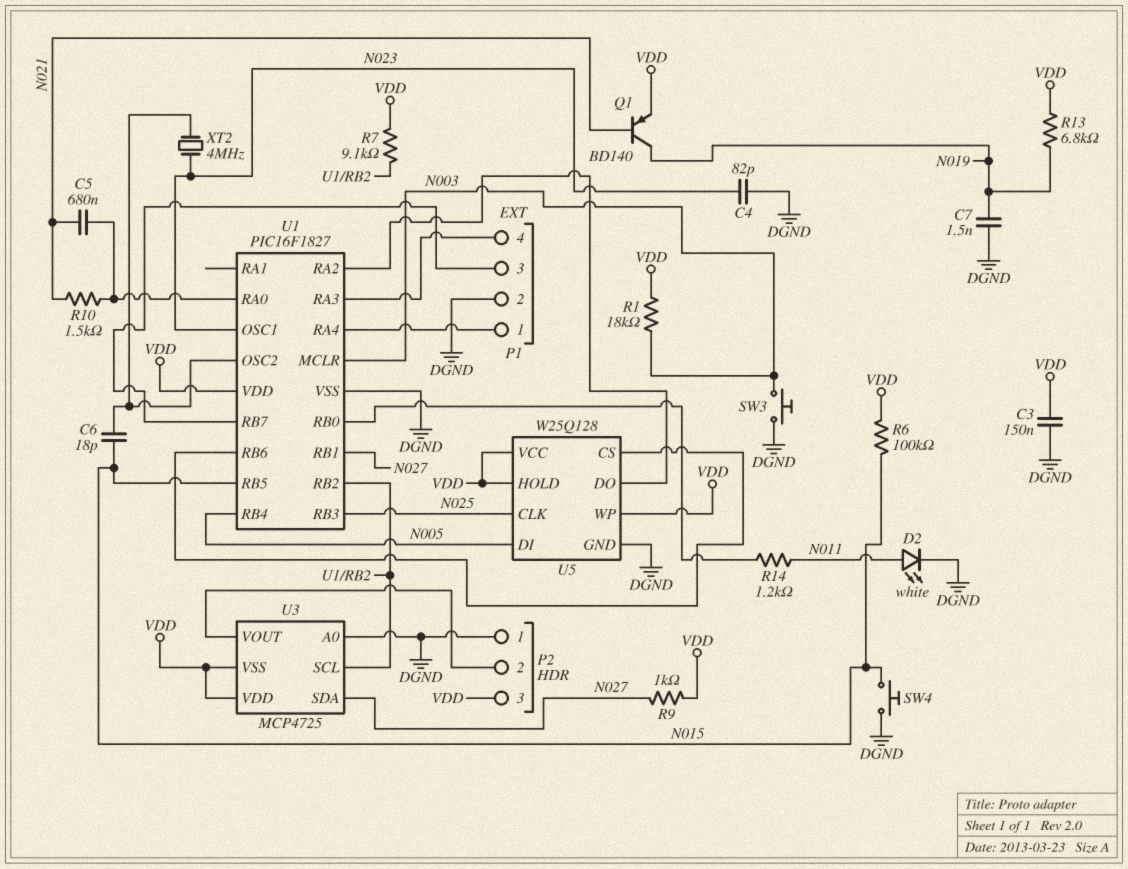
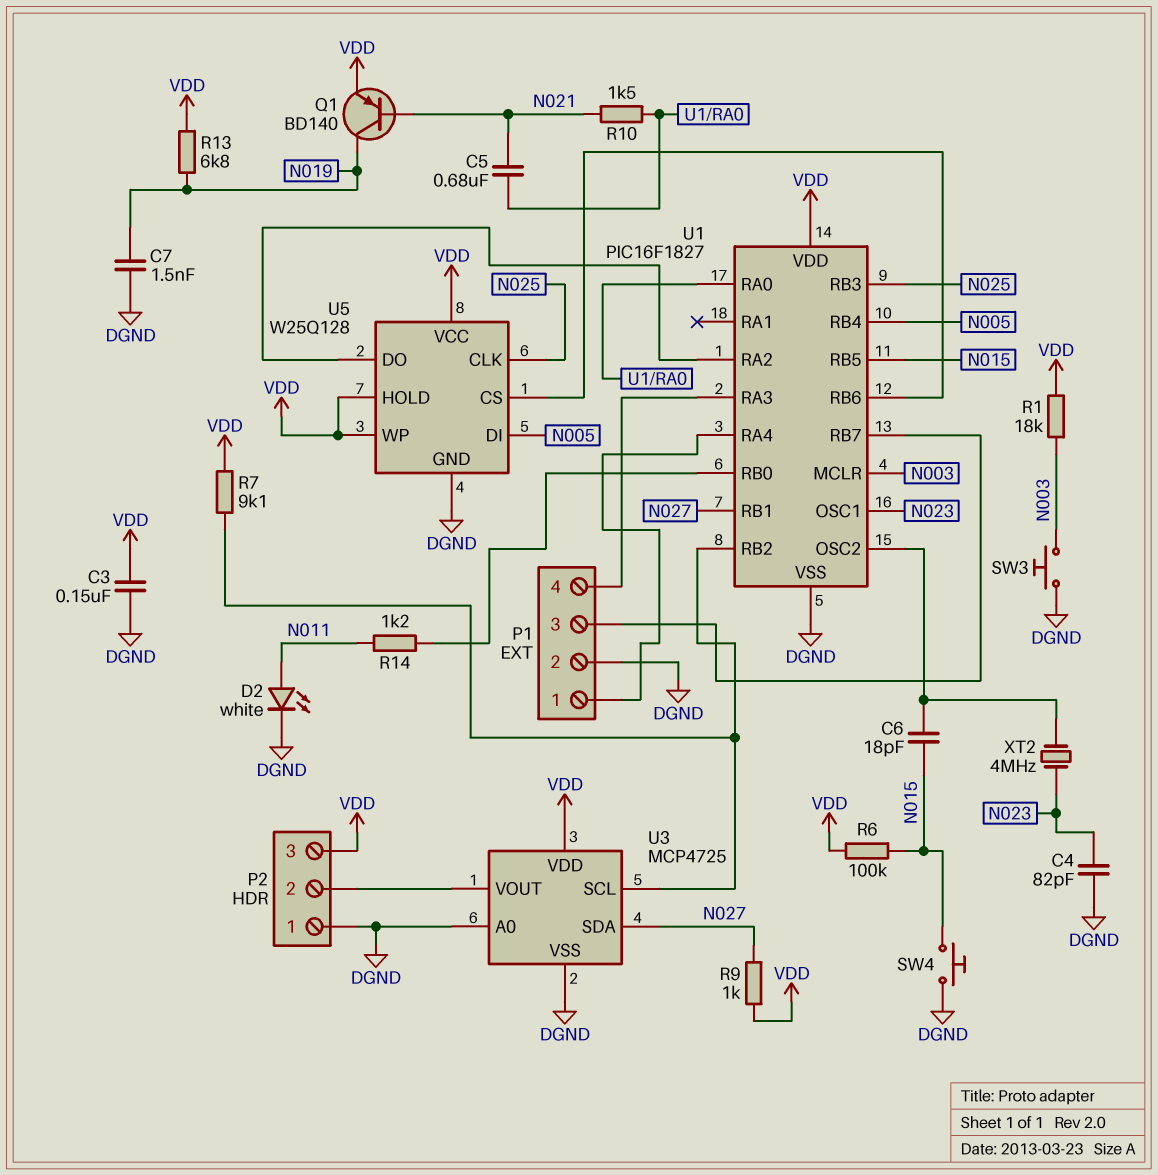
U3 pin VSS: VDD -> DGND

